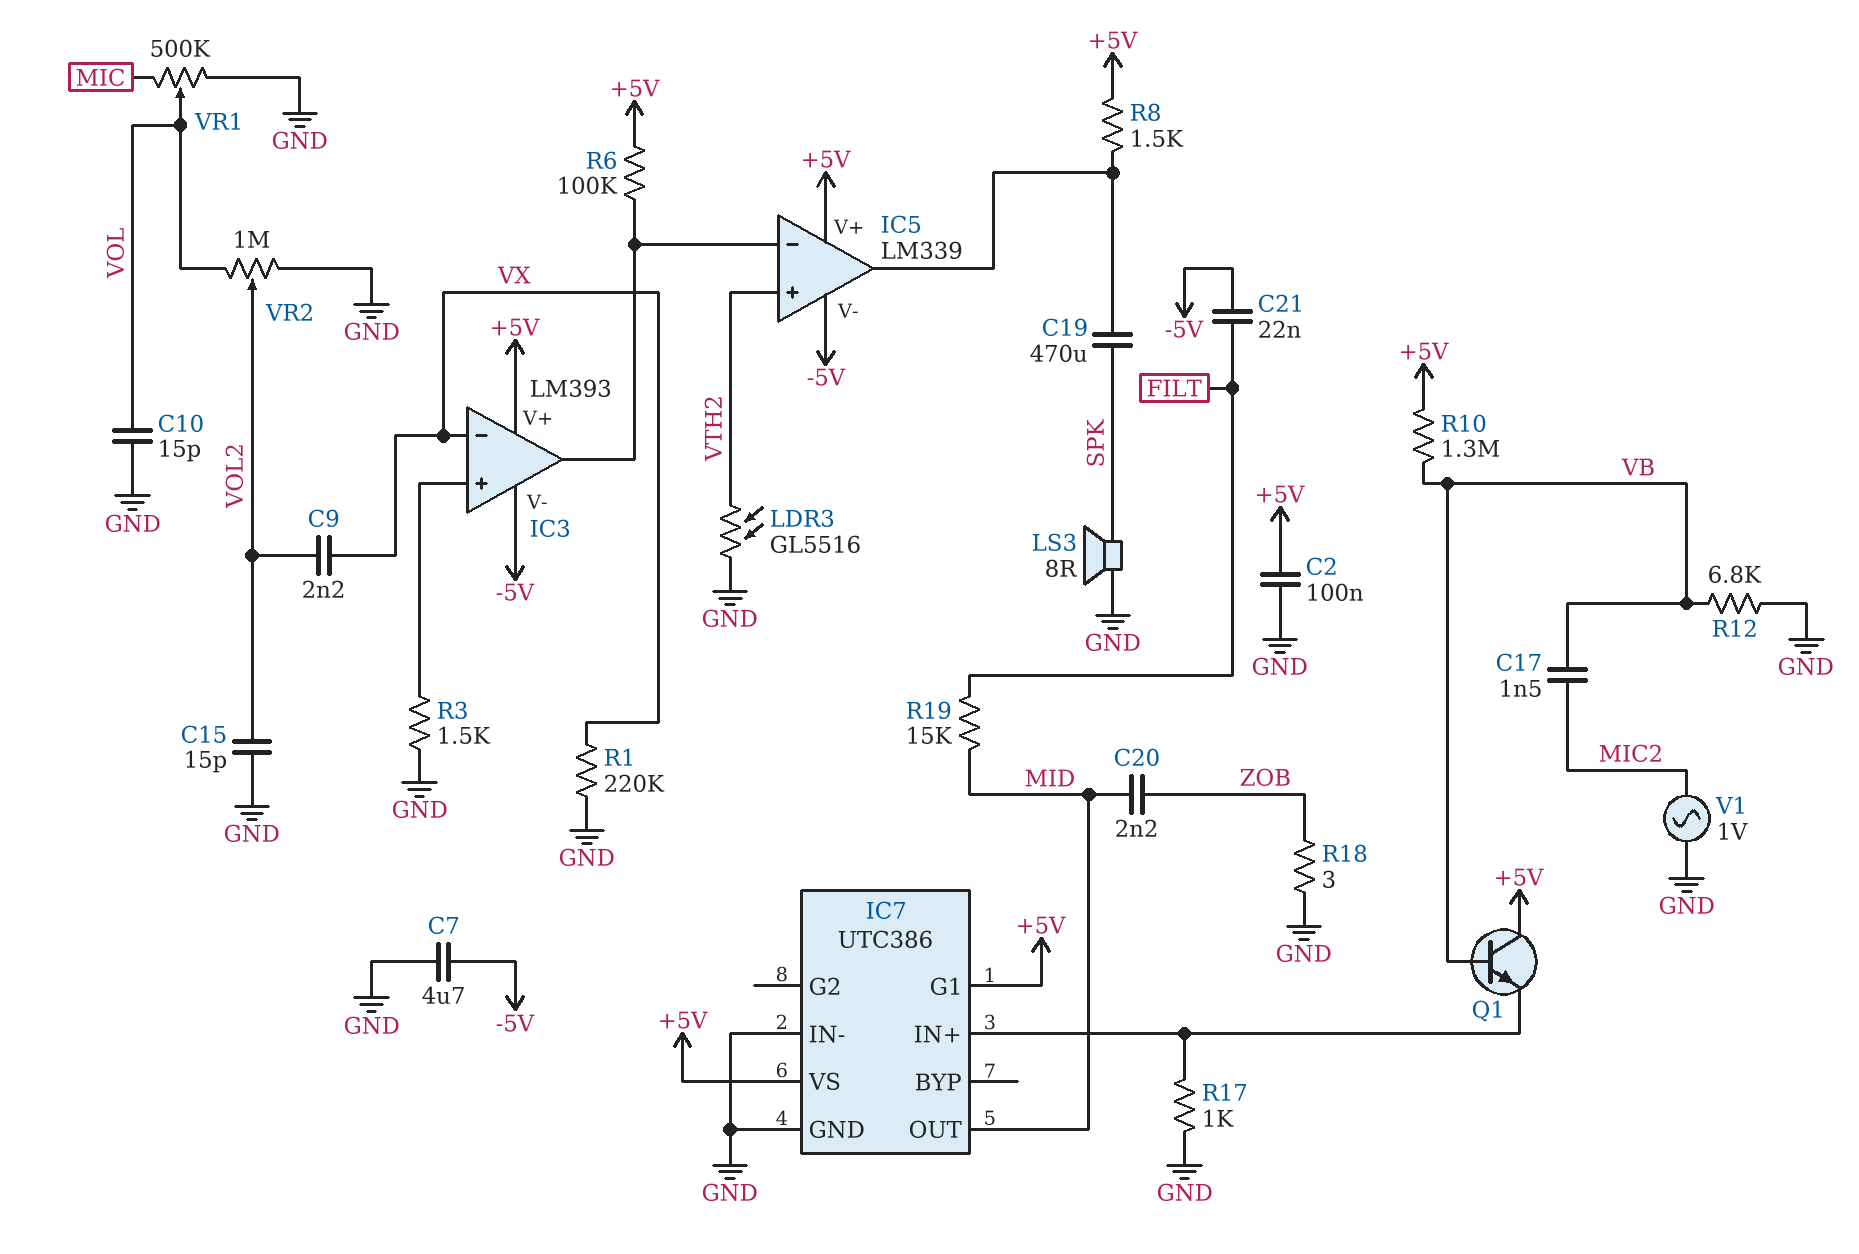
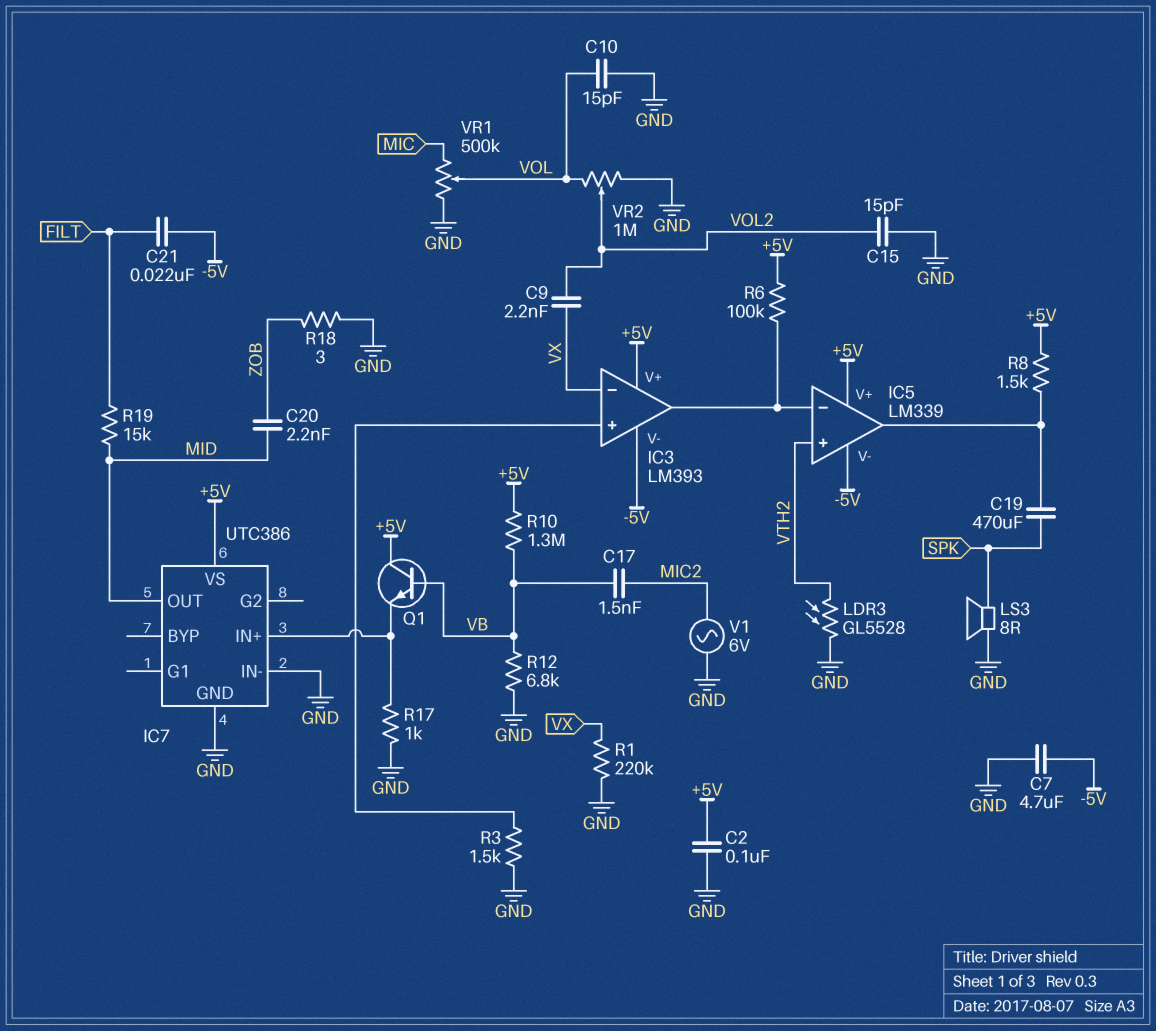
IC7 pin G1: +5V -> none
LDR3: GL5516 (GND, VTH2) -> GL5528 (GND, VTH2)
V1: AC 1V (GND, MIC2) -> AC 6V (GND, MIC2)

